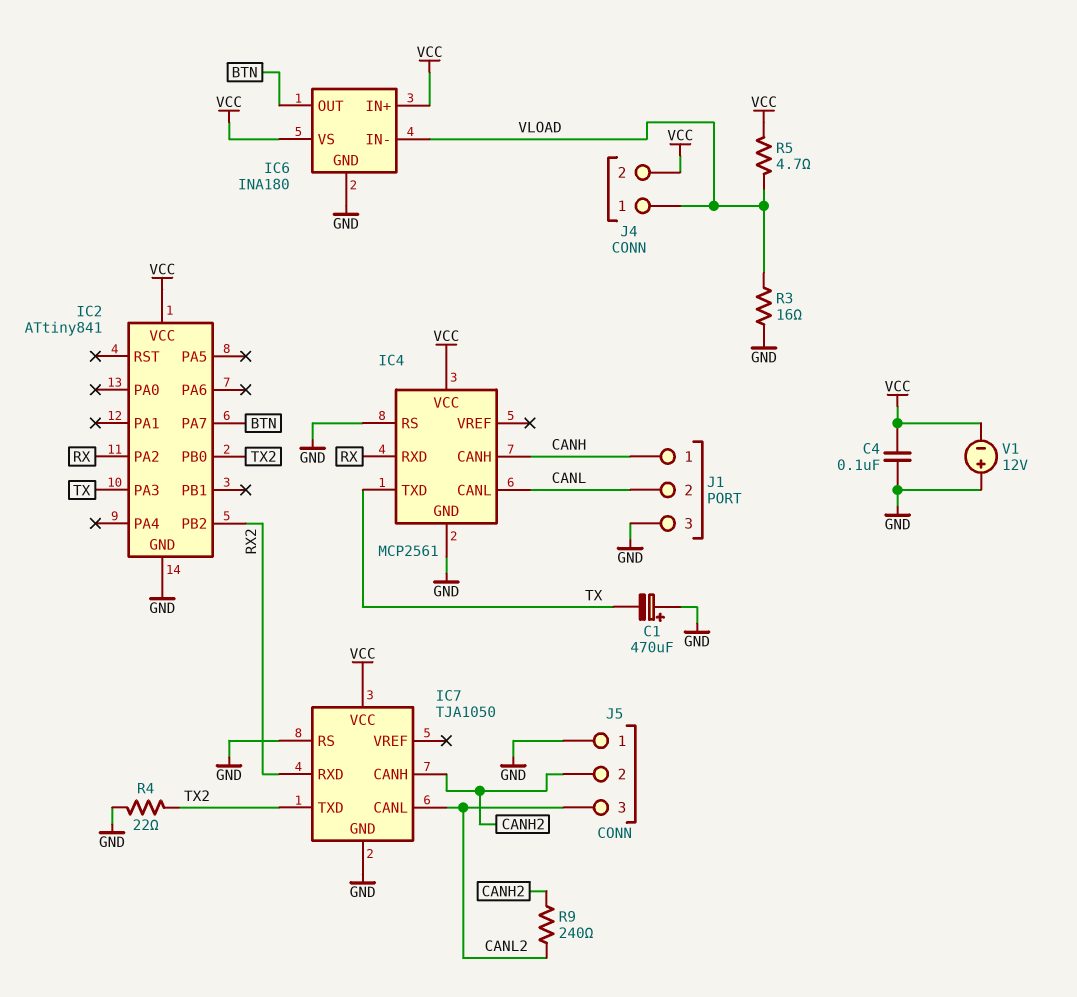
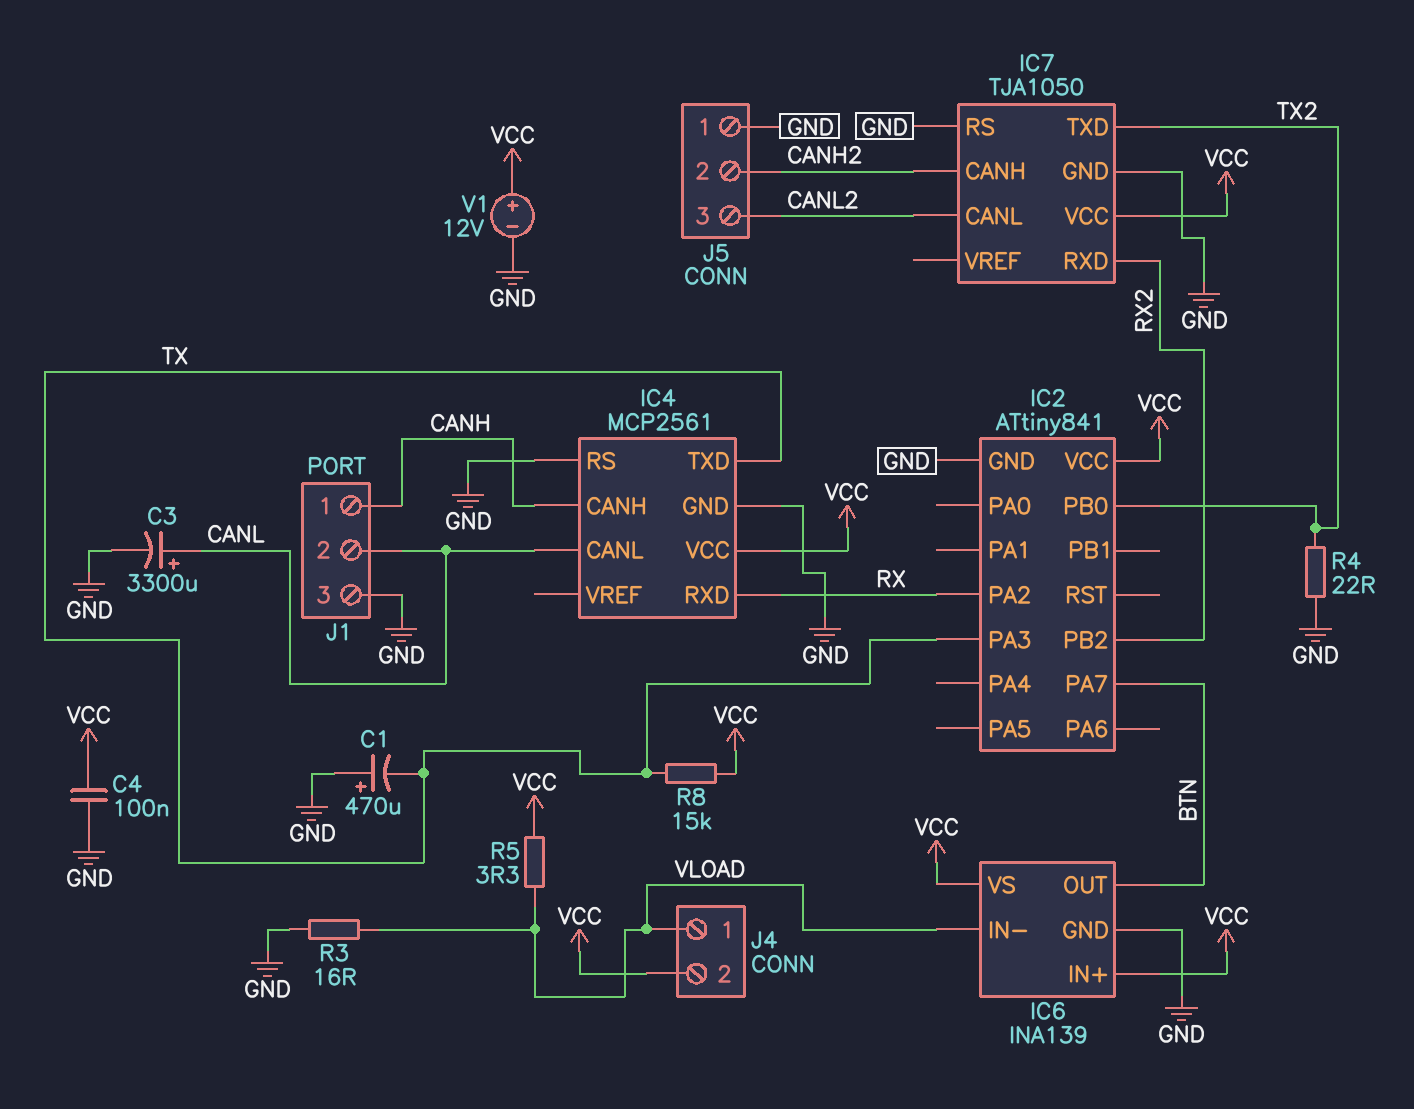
C3: none -> 3300uF (plus CANL, minus GND)
IC6: INA180 -> INA139
R5: 4.7 (VCC, VLOAD) -> 3.3 (VCC, VLOAD)
R8: none -> 15k (TX, VCC)
R9: 240 (CANH2, CANL2) -> none
V1: 12V (plus GND, minus VCC) -> 12V (plus VCC, minus GND)

